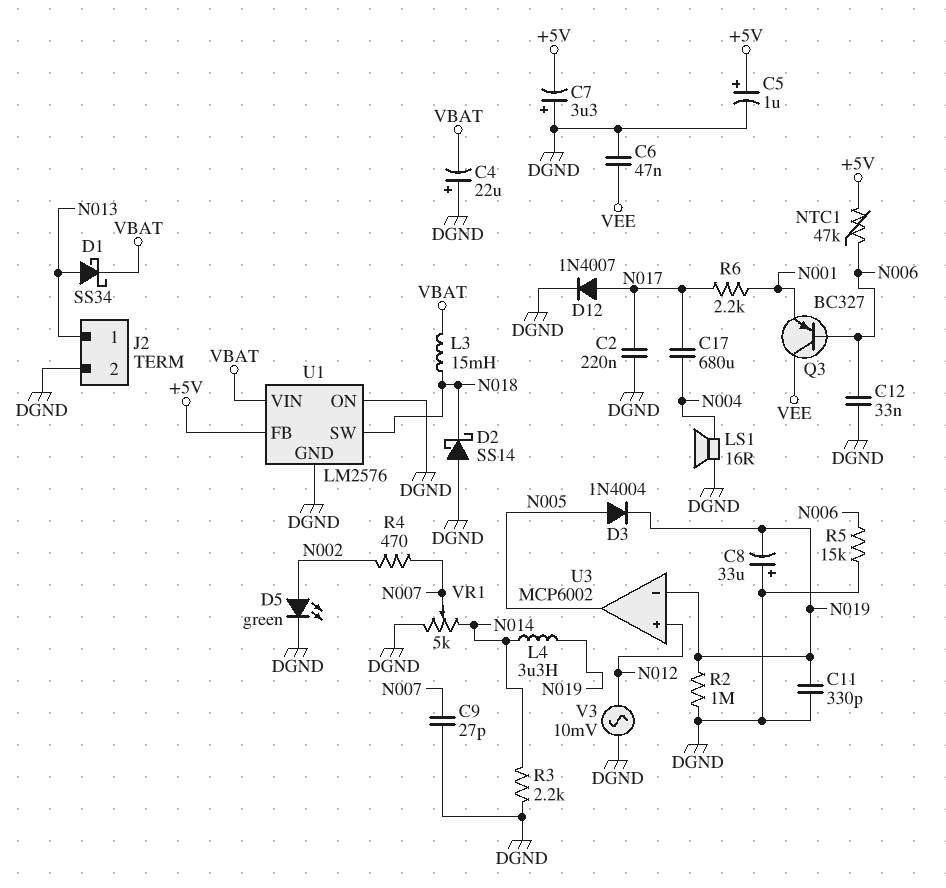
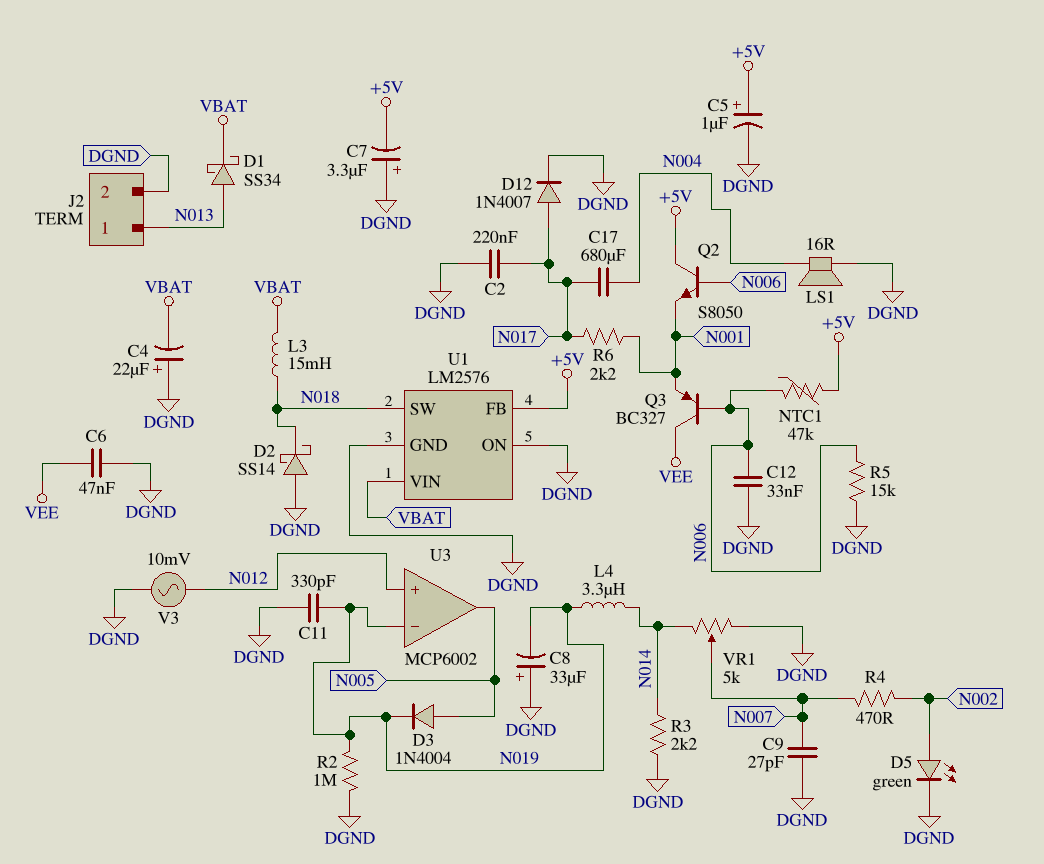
Q2: none -> NPN S8050 (B N006, C +5V, E N001)

